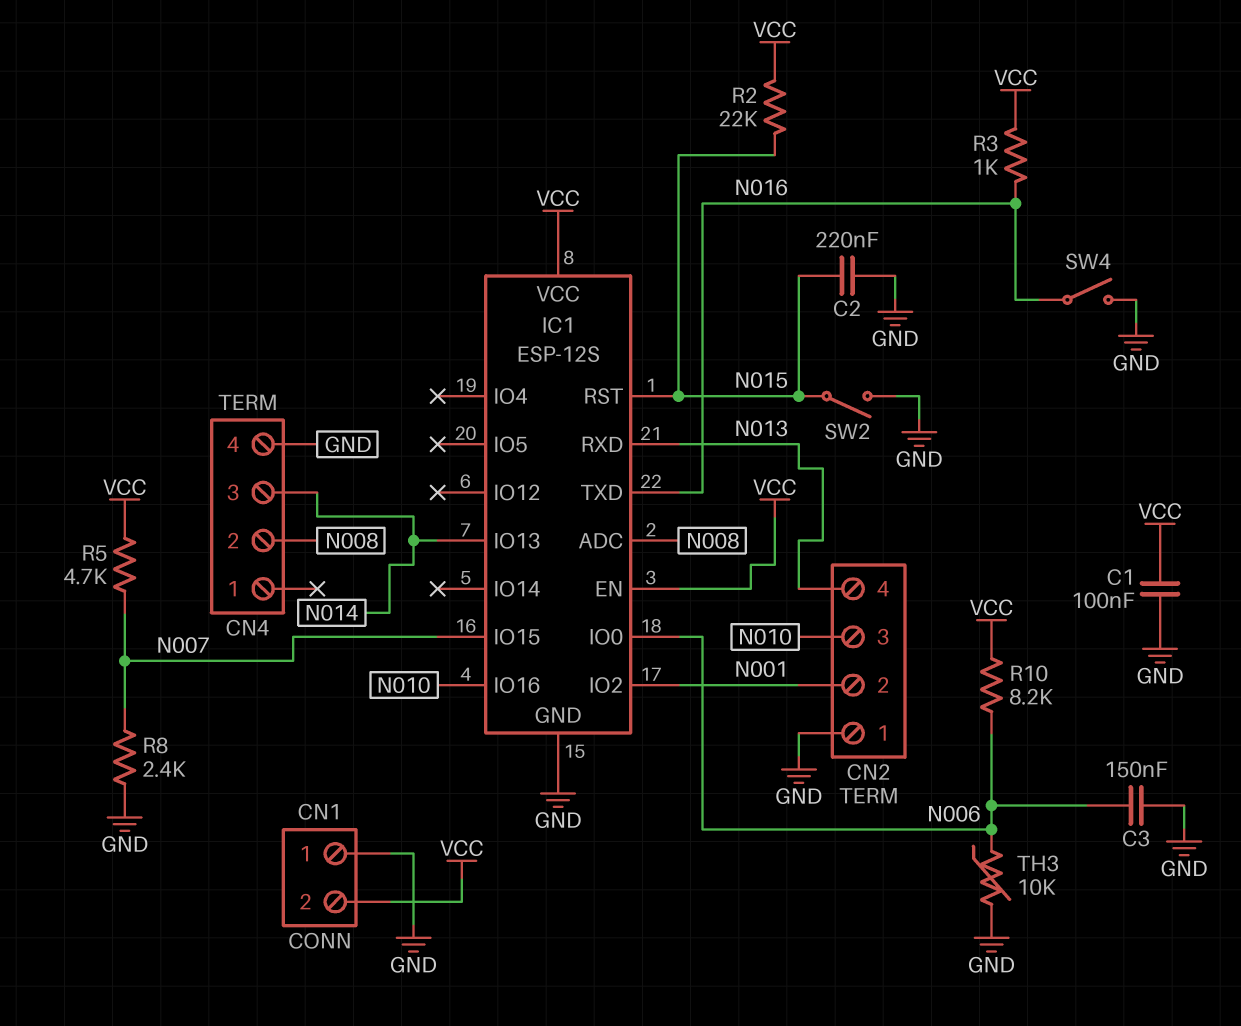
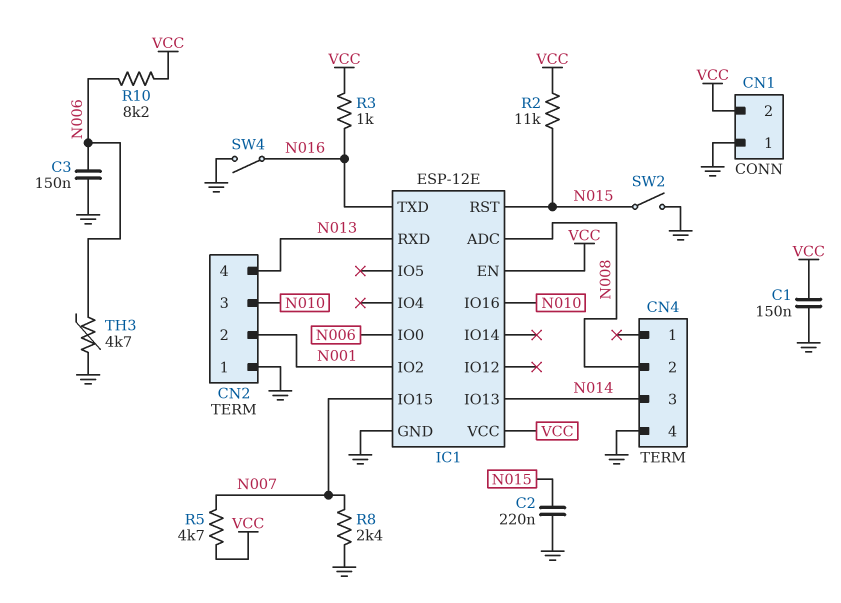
C1: 100nF (GND, VCC) -> 150nF (GND, VCC)
IC1: ESP-12S -> ESP-12E
R2: 22k (N015, VCC) -> 11k (N015, VCC)
TH3: 10k (GND, N006) -> 4.7k (GND, N006)

